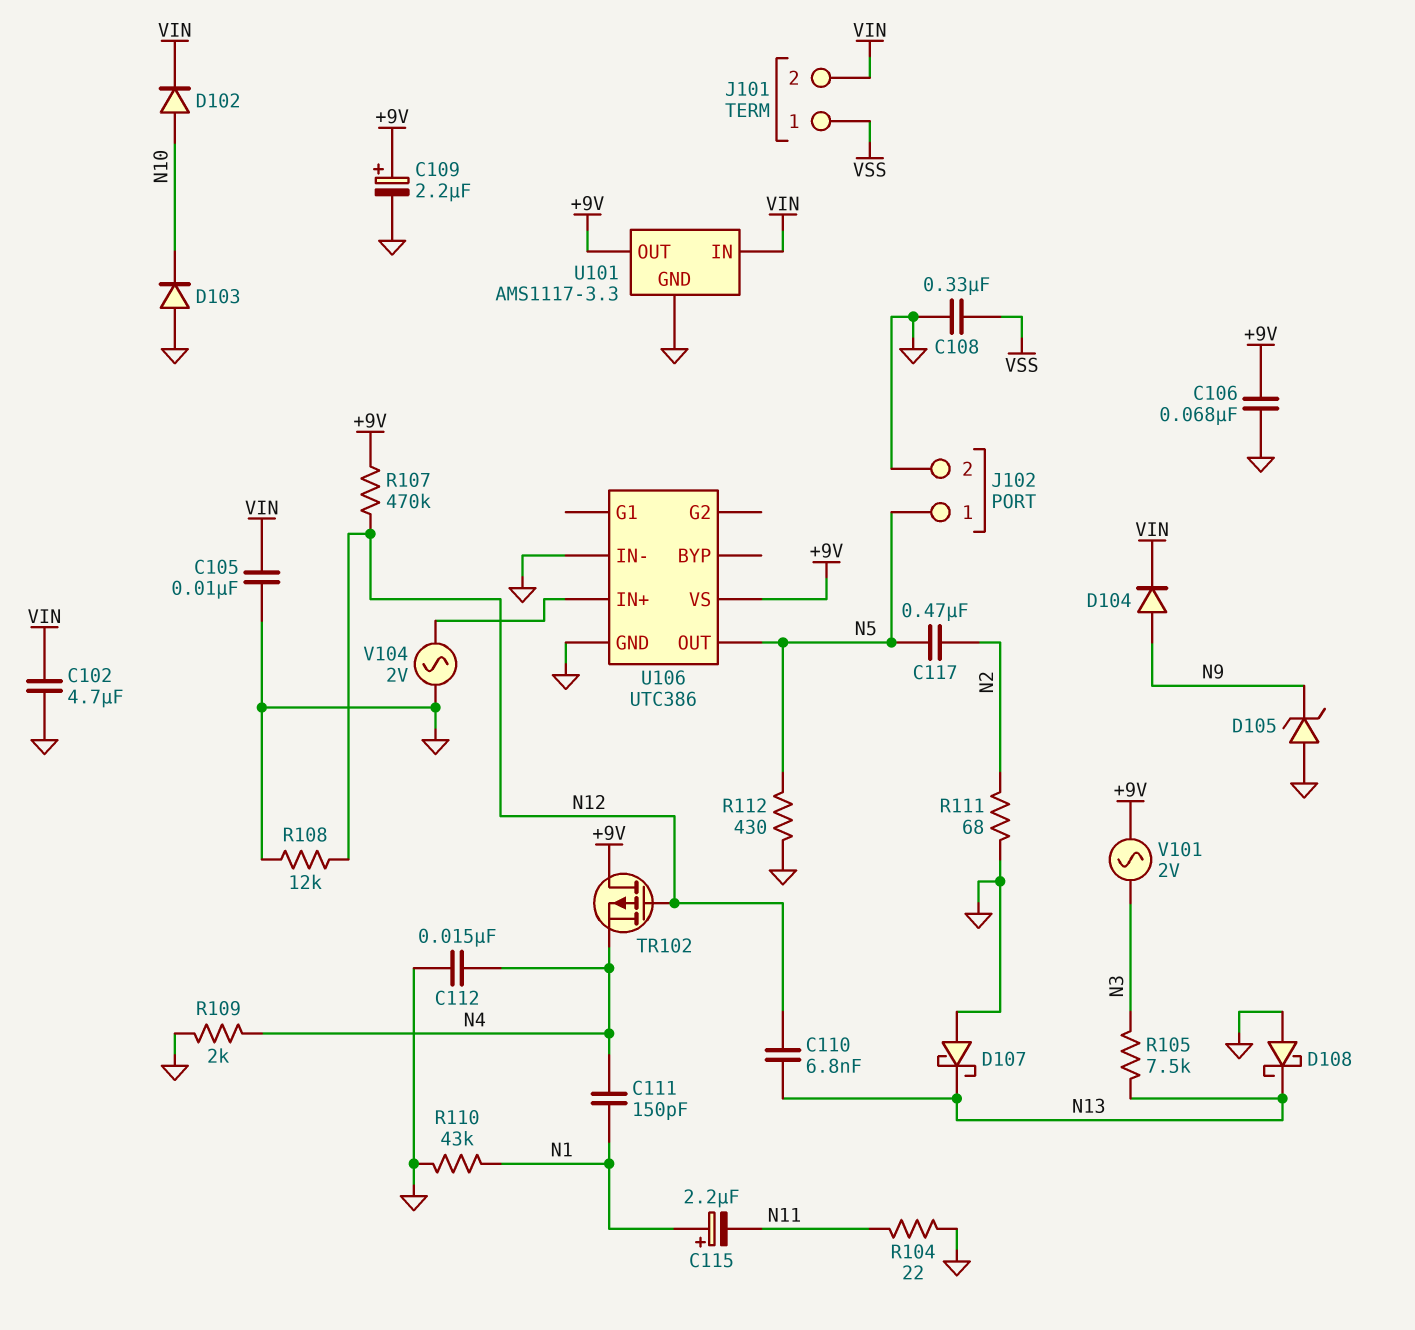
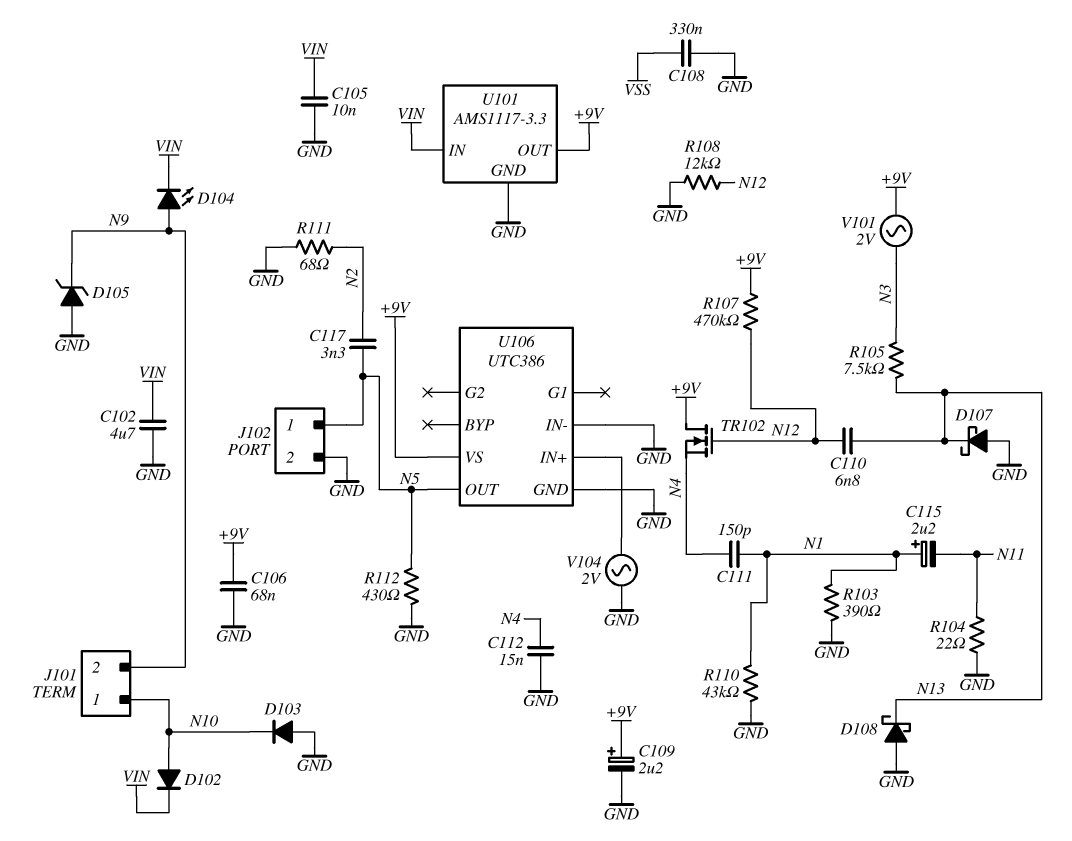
C117: 470nF (N2, N5) -> 3.3nF (N2, N5)
D104: diode (A N9, K VIN) -> LED (A N9, K VIN)
J101 pin 1: VSS -> N10
J101 pin 2: VIN -> N9
R103: none -> 390 (GND, N1)
R109: 2k (GND, N4) -> none
TR102: PMOS (G N12, D +9V, S N4) -> NMOS (G N12, D +9V, S N4)

